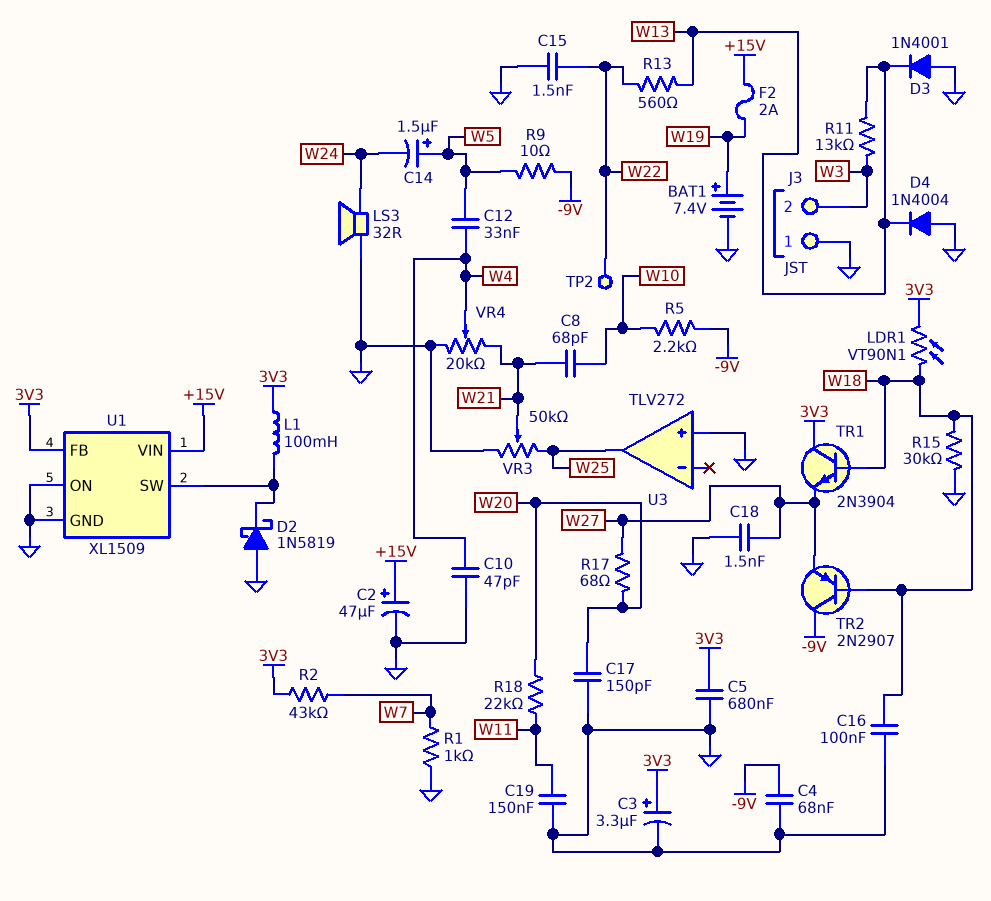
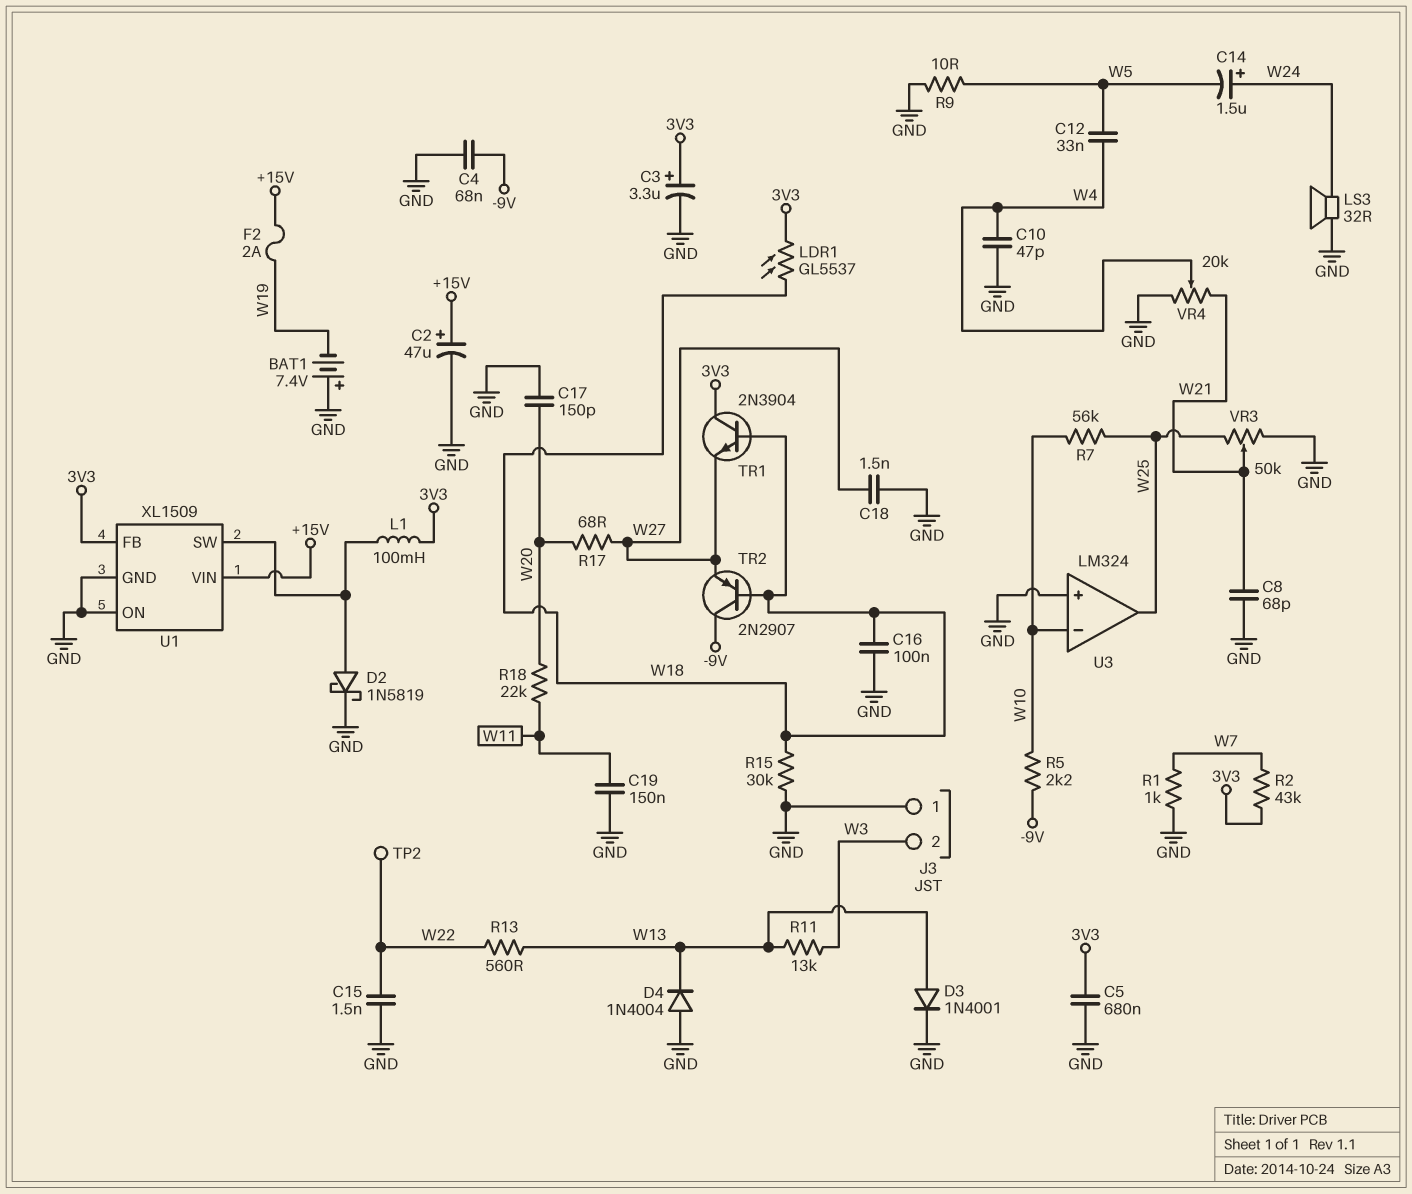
BAT1: 7.4V (plus W19, minus GND) -> 7.4V (plus GND, minus W19)
C8: 68pF (W10, W21) -> 68pF (GND, W21)
C14: 1.5uF (plus W5, minus W24) -> 1.5uF (plus W24, minus W5)
D2: schottky 1N5819 (A GND, K U1/SW) -> schottky 1N5819 (A U1/SW, K GND)
D3: diode 1N4001 (A GND, K W13) -> diode 1N4001 (A W13, K GND)
LDR1: VT90N1 (3V3, W18) -> GL5537 (3V3, W18)
R7: none -> 56k (W10, W25)
R9: 10 (-9V, W5) -> 10 (GND, W5)
U3: TLV272 -> LM324
U3 pin in-: none -> W10

